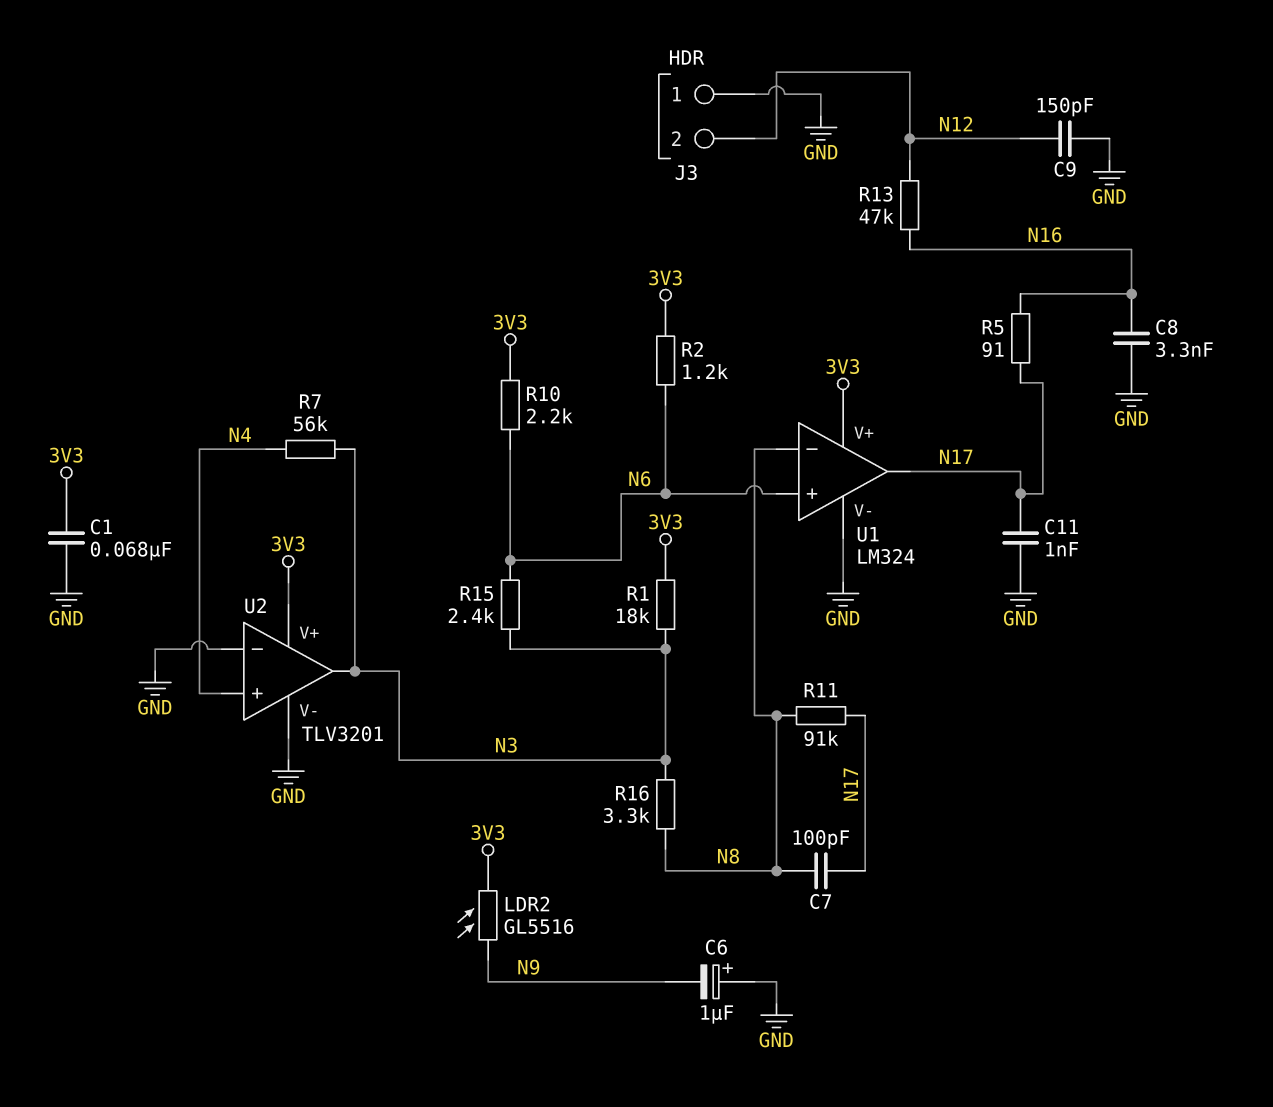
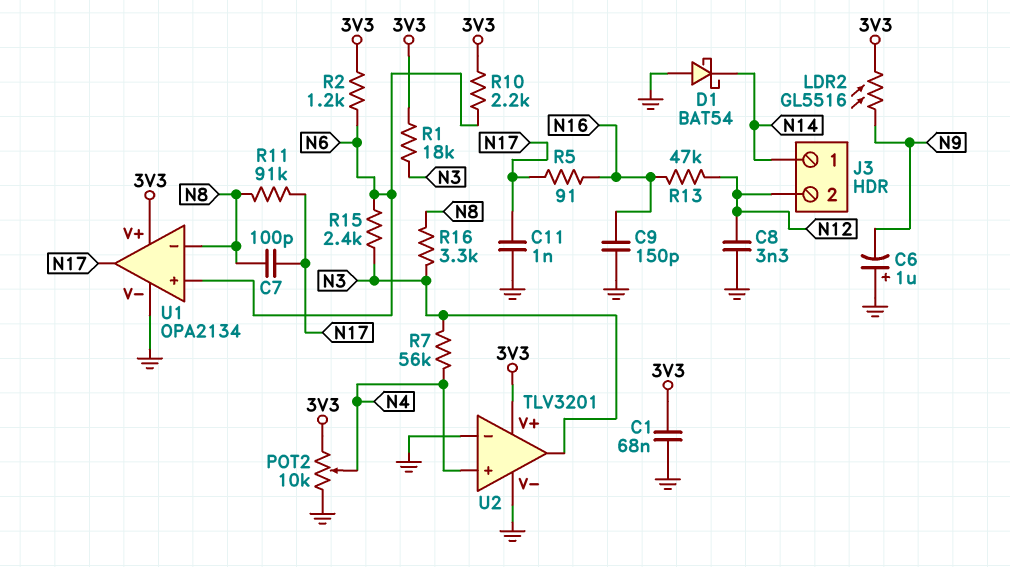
C8: 3.3nF (GND, N16) -> 3.3nF (GND, N12)
C9: 150pF (GND, N12) -> 150pF (GND, N16)
D1: none -> schottky BAT54 (A GND, K N14)
J3 pin 1: GND -> N14
POT2: none -> 10k (3V3, GND, wiper N4)
U1: LM324 -> OPA2134

